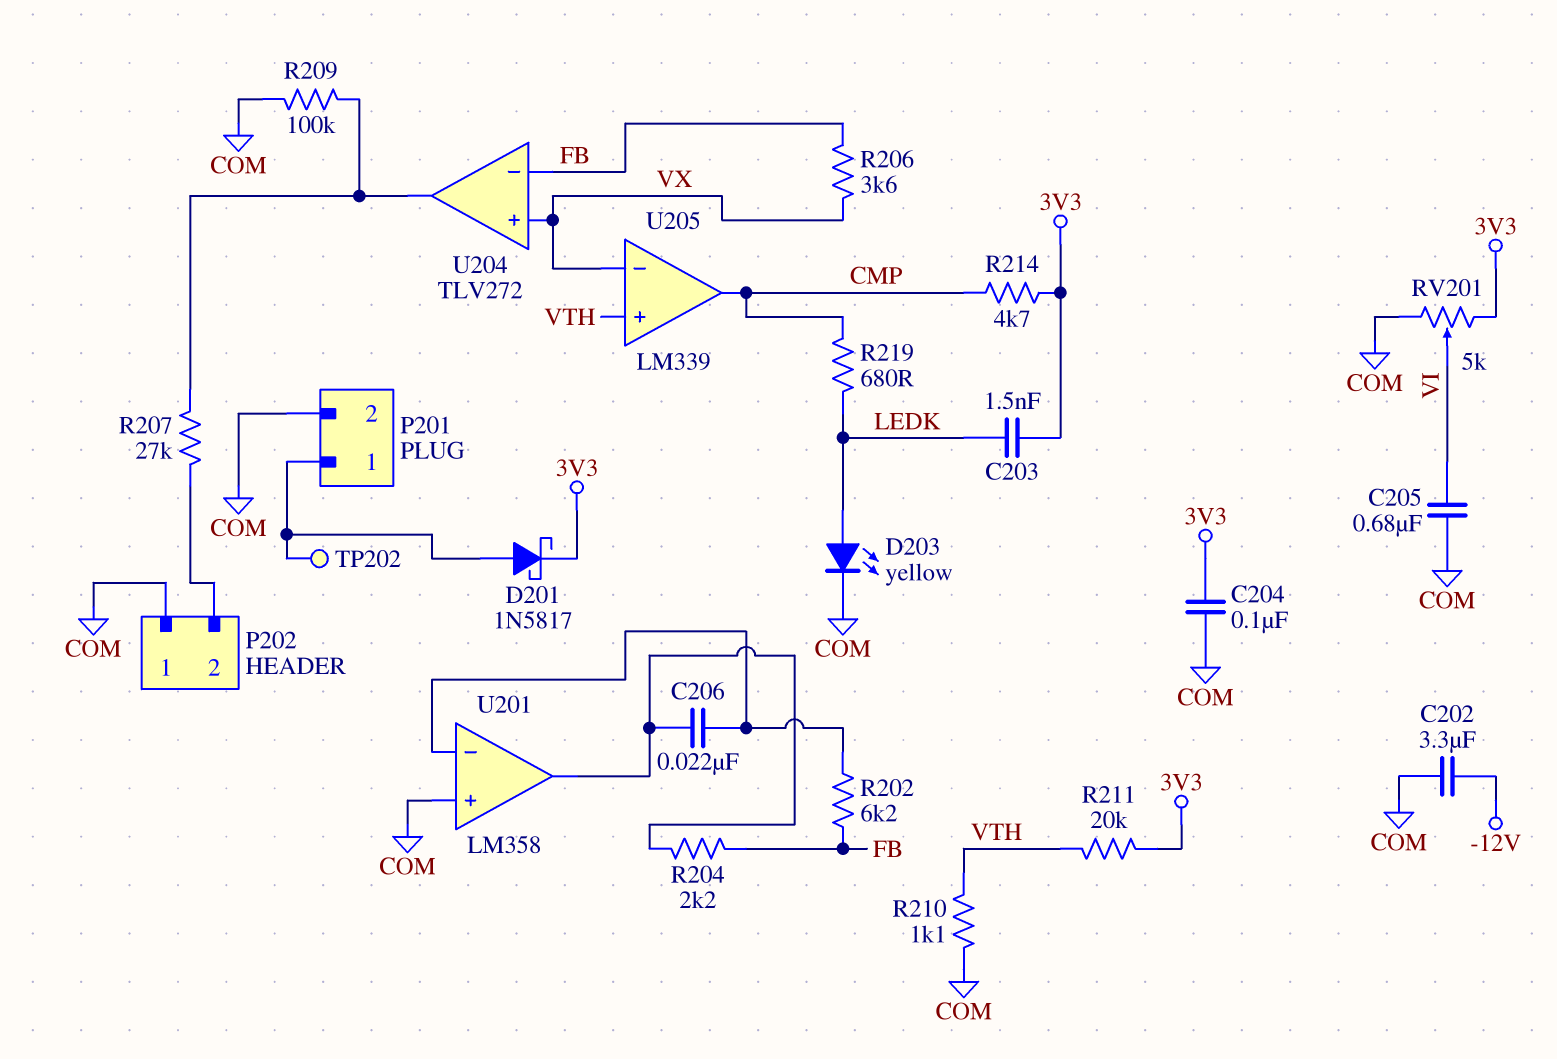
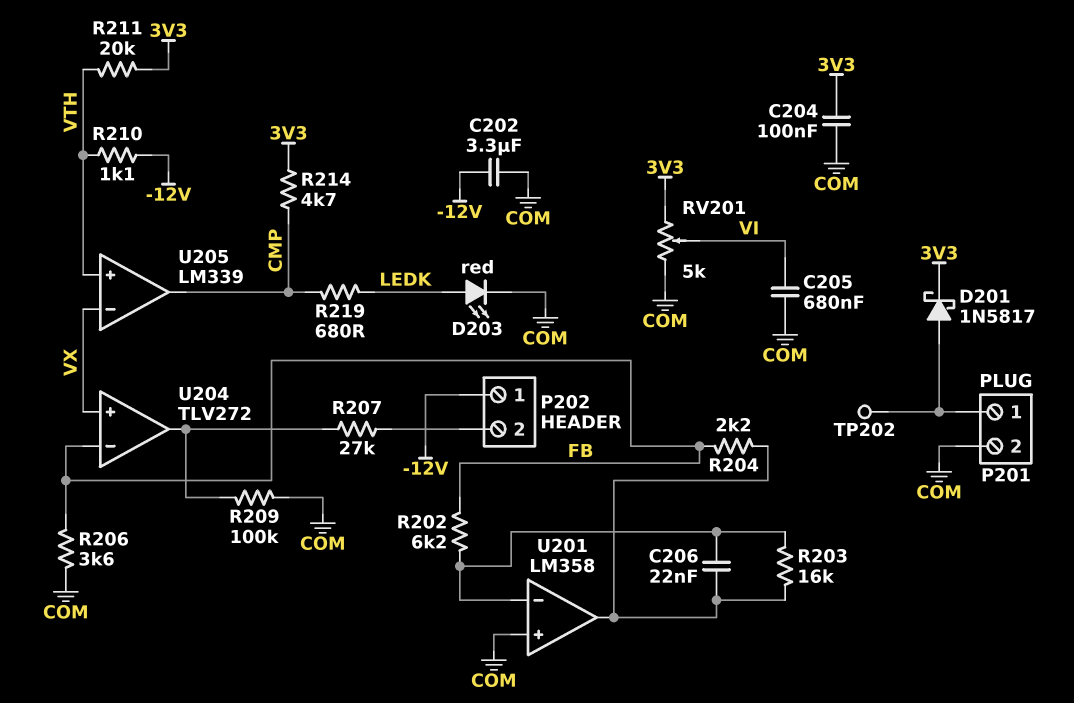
C203: 1.5nF (3V3, LEDK) -> none
D203: LED yellow (A LEDK, K COM) -> LED red (A LEDK, K COM)
P202 pin 1: COM -> -12V
R203: none -> 16k (U201/in-, U201/out)
R206: 3.6k (FB, VX) -> 3.6k (COM, FB)
R210: 1.1k (COM, VTH) -> 1.1k (-12V, VTH)

